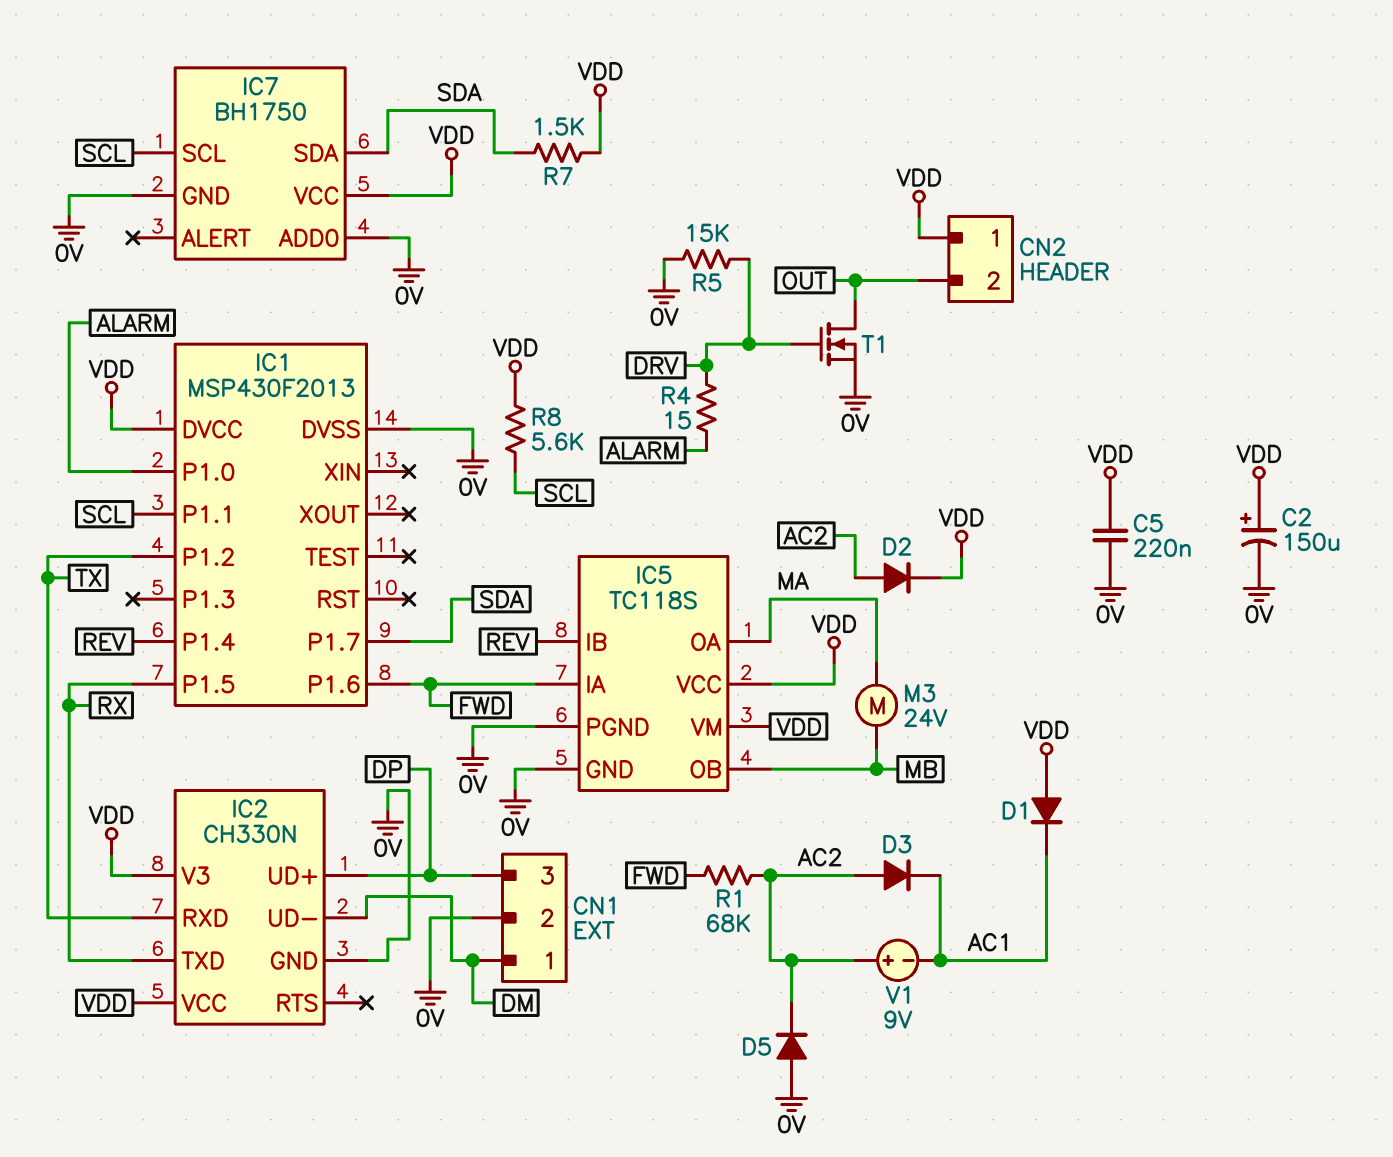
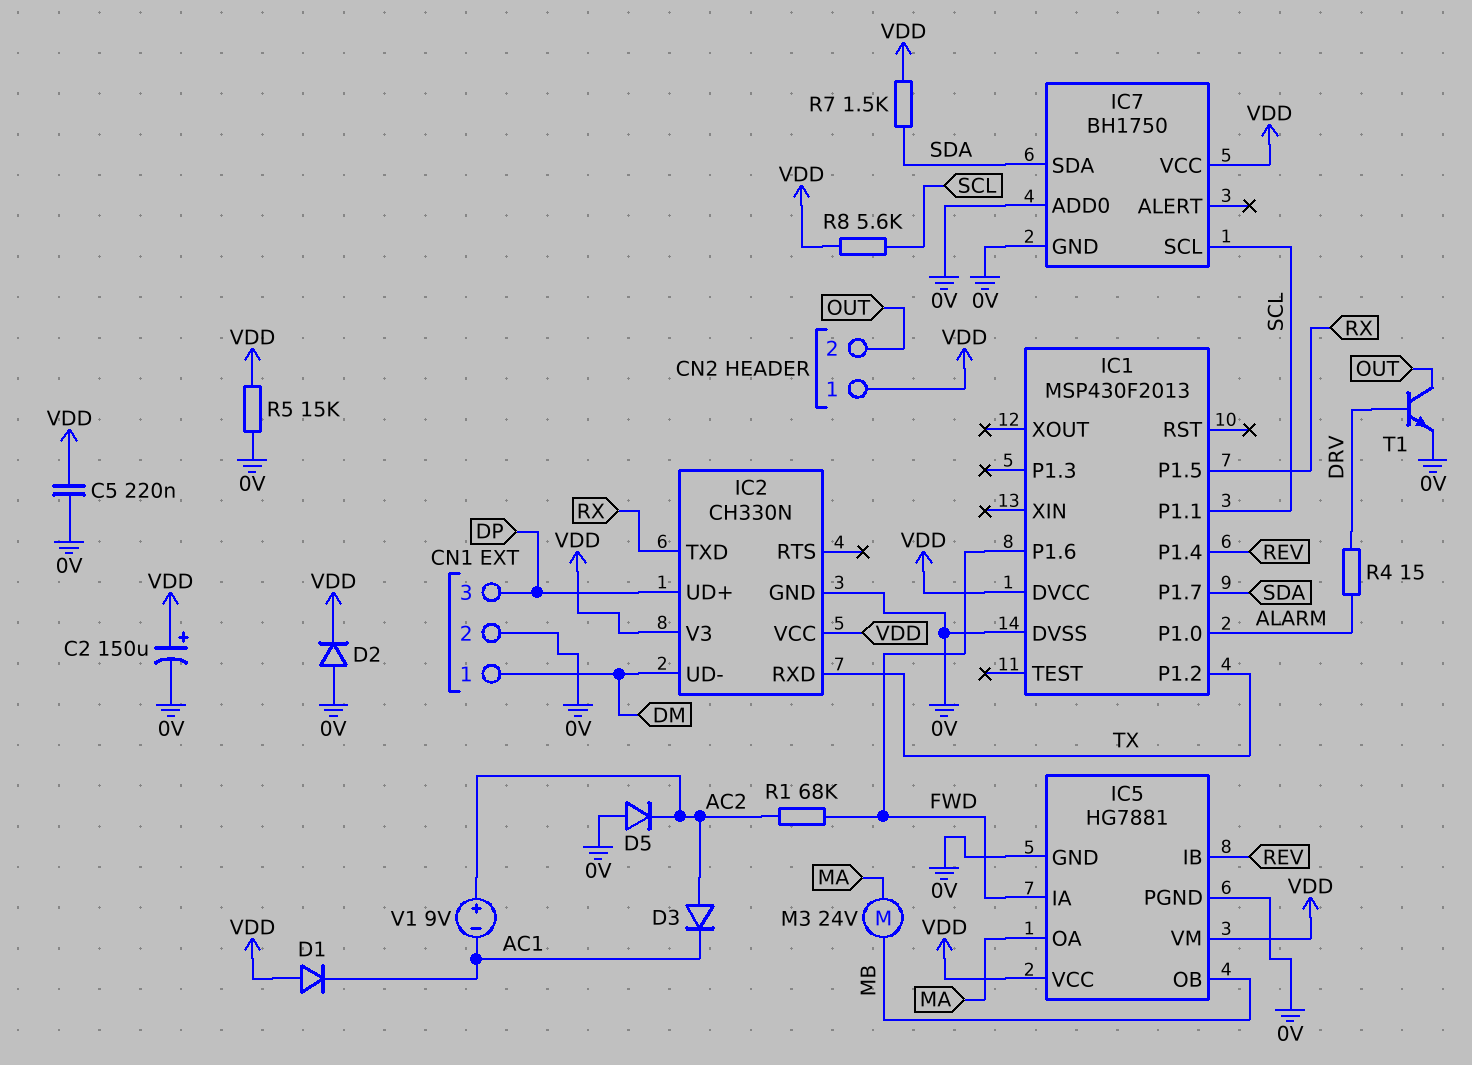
D2: diode (A AC2, K VDD) -> diode (A 0V, K VDD)
IC5: TC118S -> HG7881
R5: 15k (0V, DRV) -> 15k (0V, VDD)
T1: NMOS (G DRV, D OUT, S 0V) -> NPN (B DRV, C OUT, E 0V)

